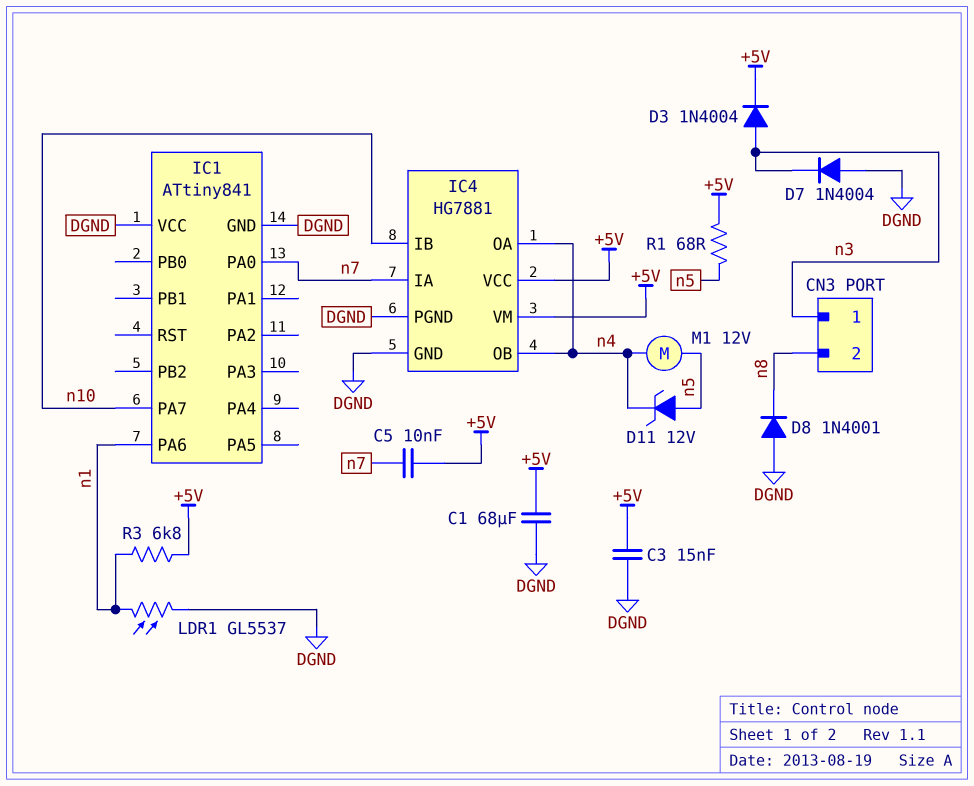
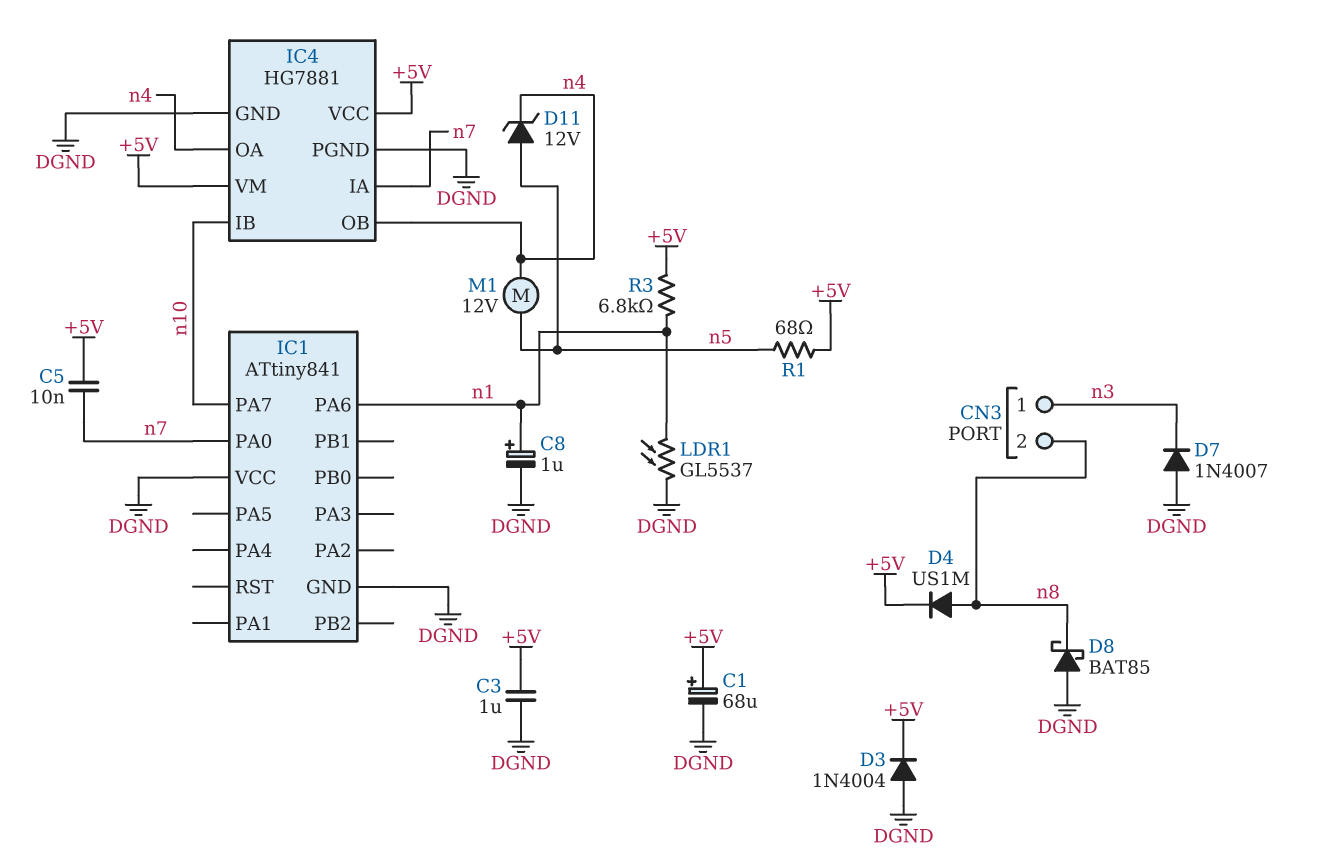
C1: 68uF (+5V, DGND) -> 68uF (plus +5V, minus DGND)
C3: 15nF (+5V, DGND) -> 1uF (+5V, DGND)
C8: none -> 1uF (plus n1, minus DGND)
D3: diode 1N4004 (A n3, K +5V) -> diode 1N4004 (A DGND, K +5V)
D4: none -> diode US1M (A n8, K +5V)
D7: diode 1N4004 (A DGND, K n3) -> diode 1N4007 (A DGND, K n3)
D8: diode 1N4001 (A DGND, K n8) -> schottky BAT85 (A DGND, K n8)

